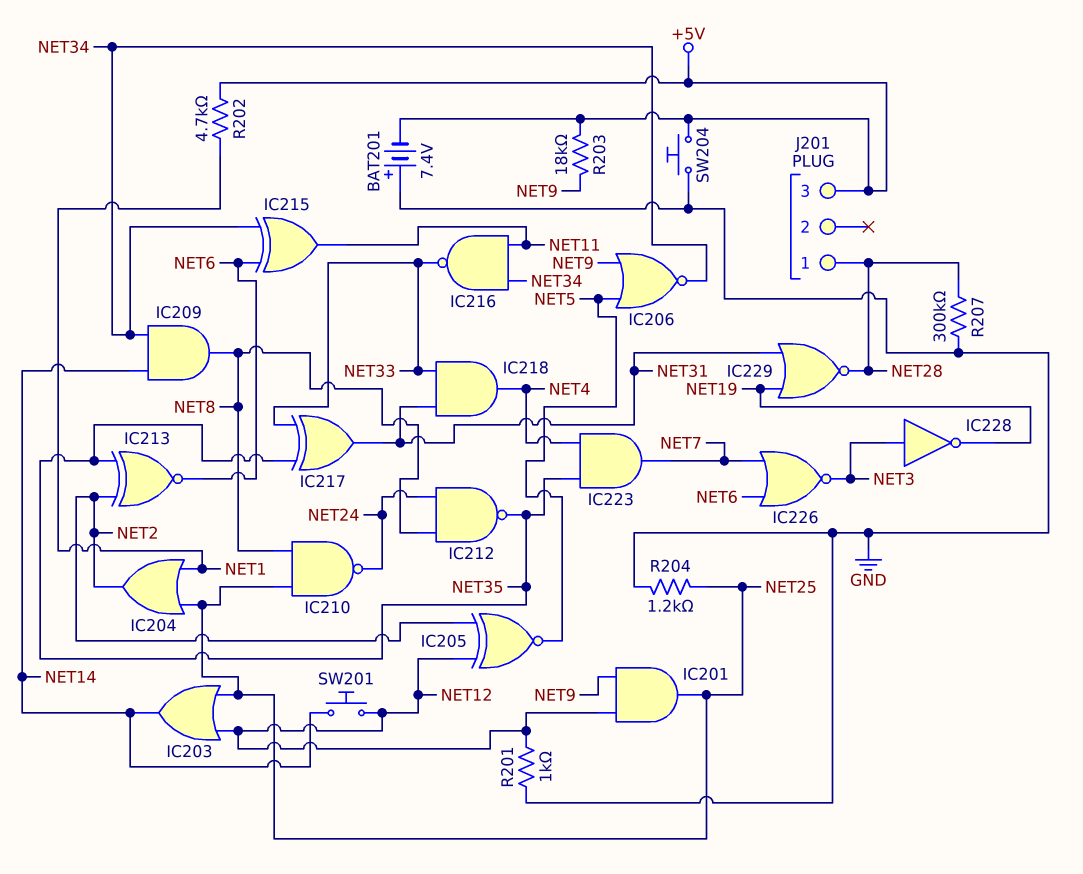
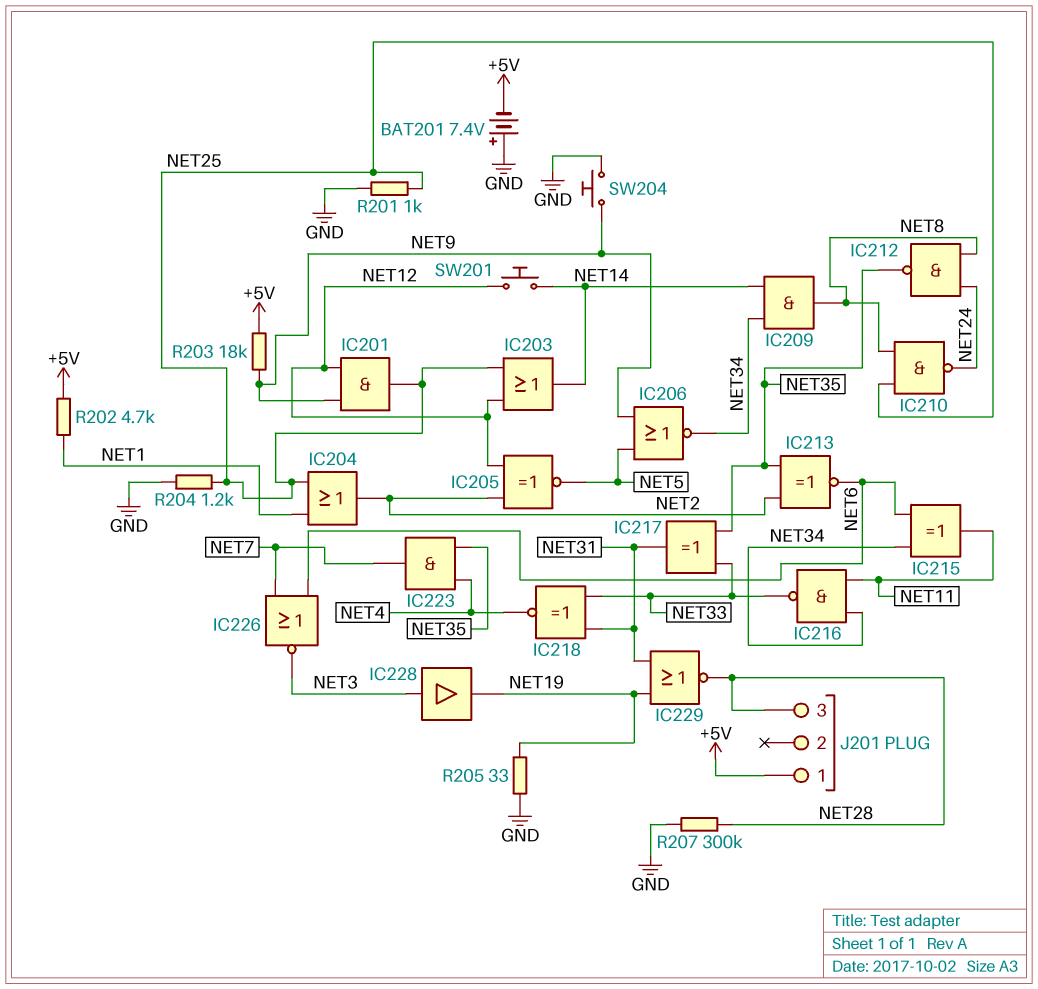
IC218: AND (in NET31, in NET33, out NET4) -> XNOR (in NET31, in NET33, out NET4)
IC228: NOT (in NET3, out NET19) -> buffer (in NET3, out NET19)
J201 pin 1: NET28 -> +5V
J201 pin 3: +5V -> NET28
R201: 1k (GND, NET12) -> 1k (GND, NET25)
R205: none -> 33 (GND, NET19)
SW204: button (+5V, GND) -> button (GND, NET9)

